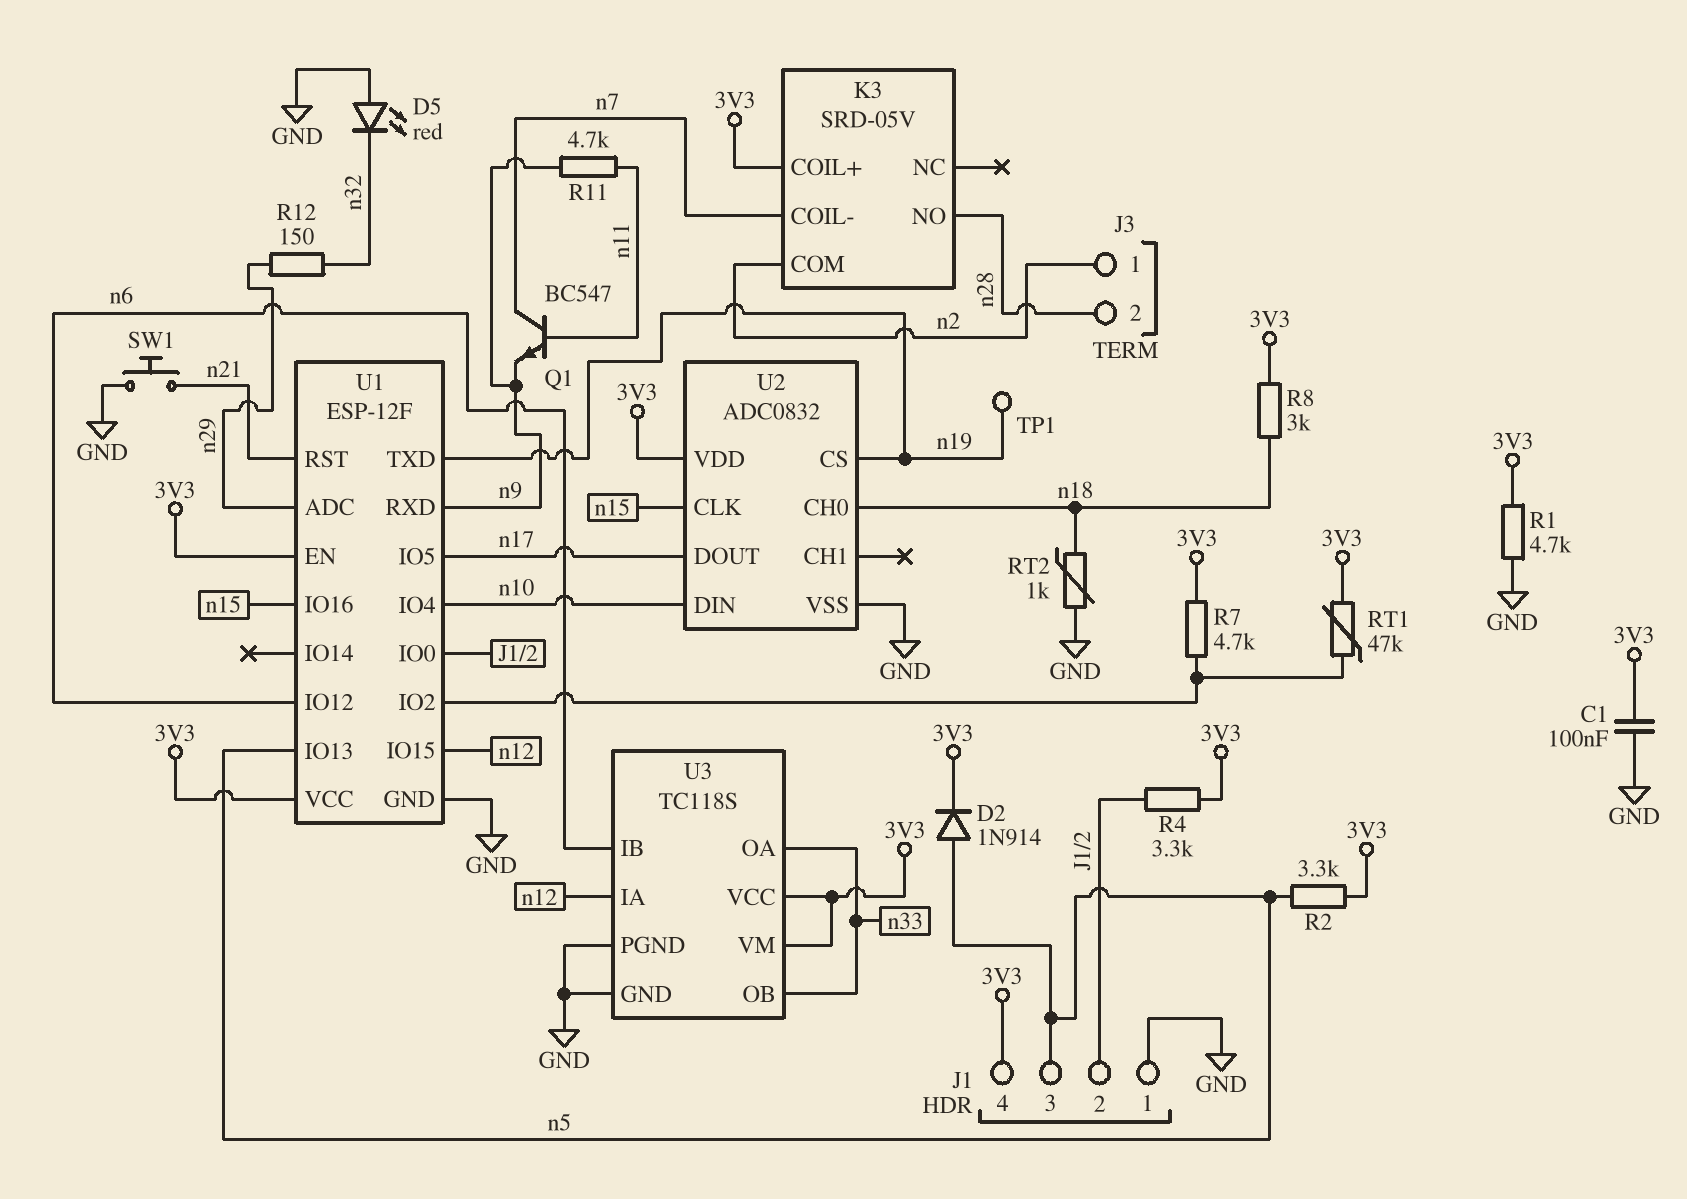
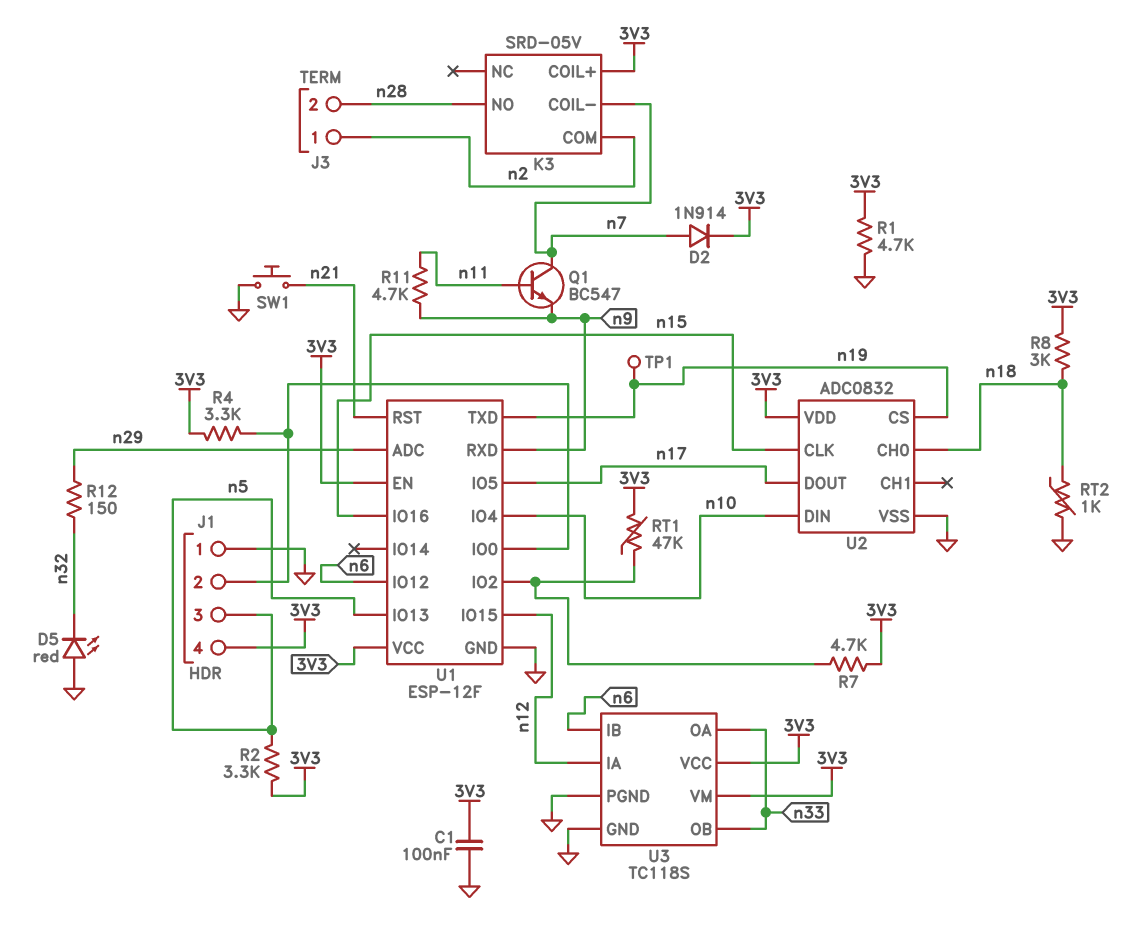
D2: diode 1N914 (A n5, K 3V3) -> diode 1N914 (A n7, K 3V3)

